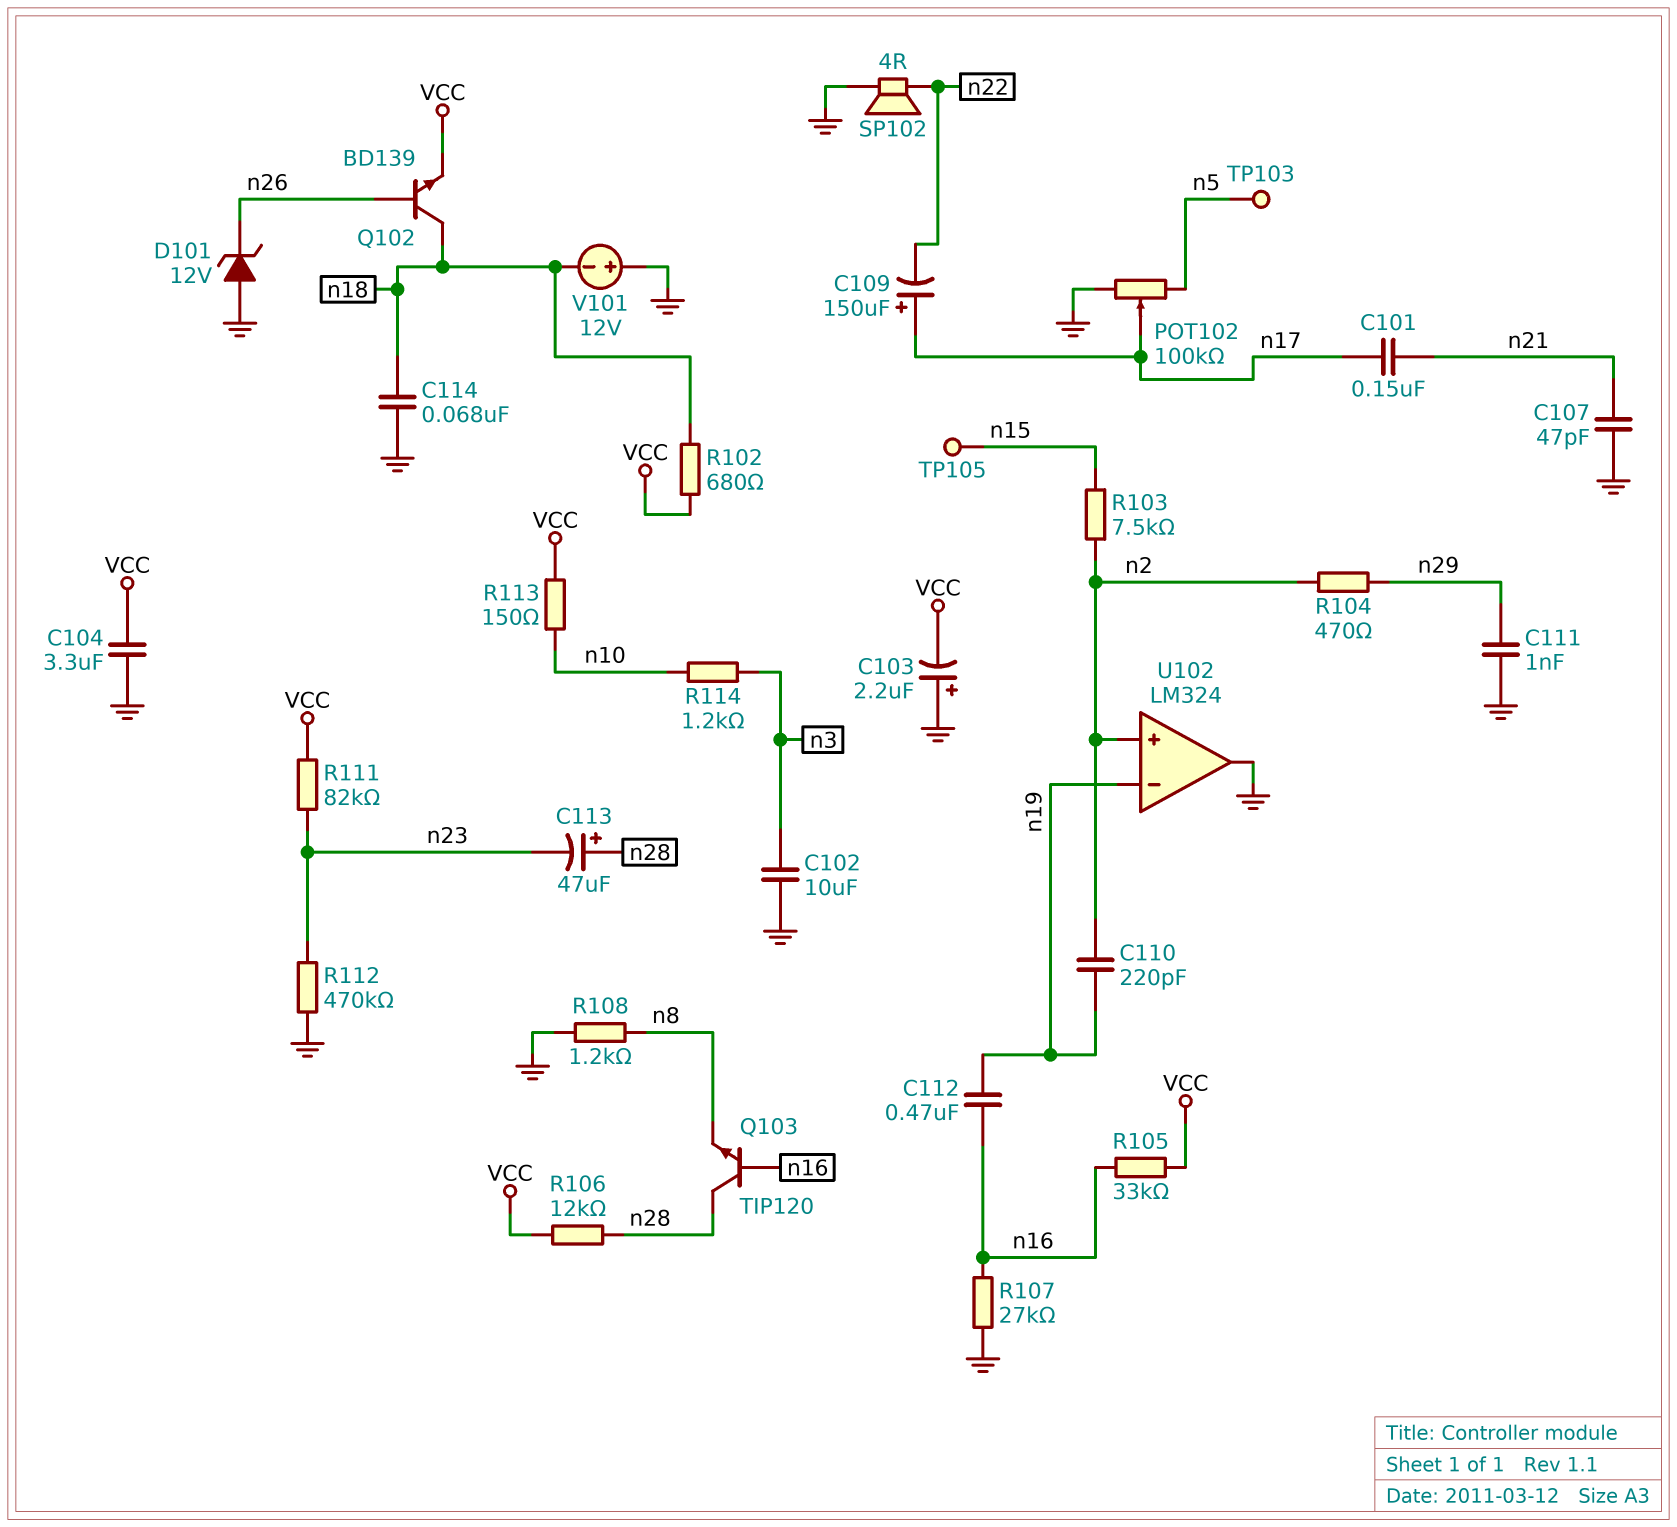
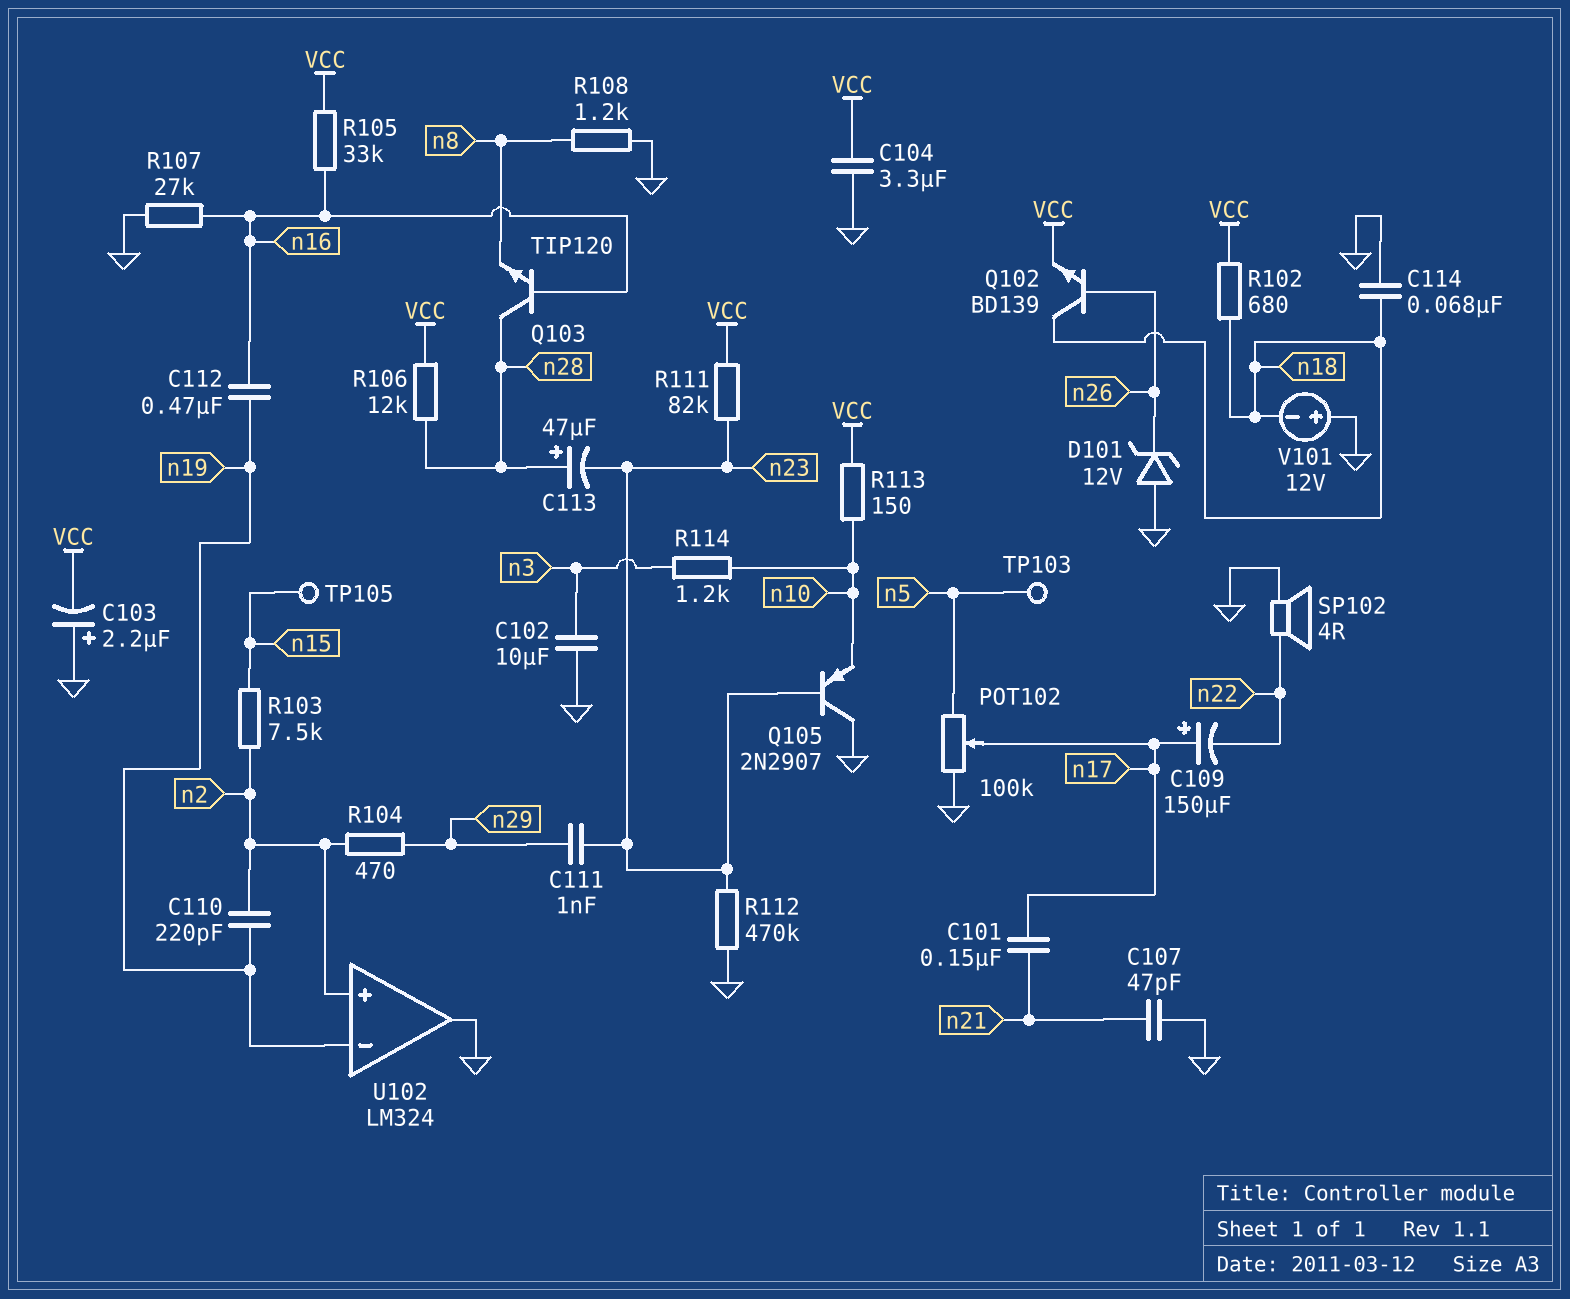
C111: 1nF (GND, n29) -> 1nF (n23, n29)
Q105: none -> PNP 2N2907 (B n23, C GND, E n10)

